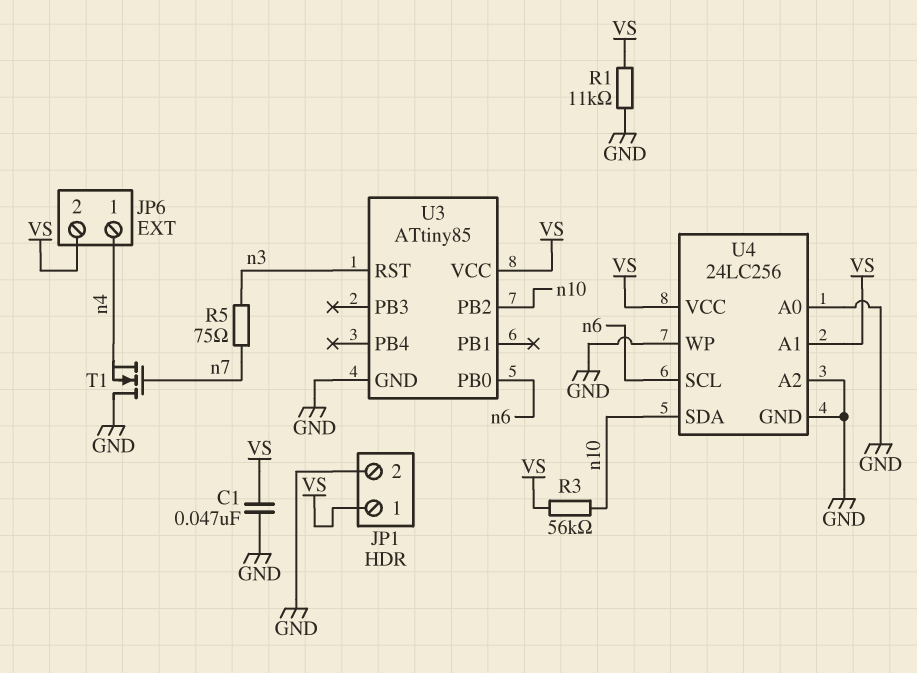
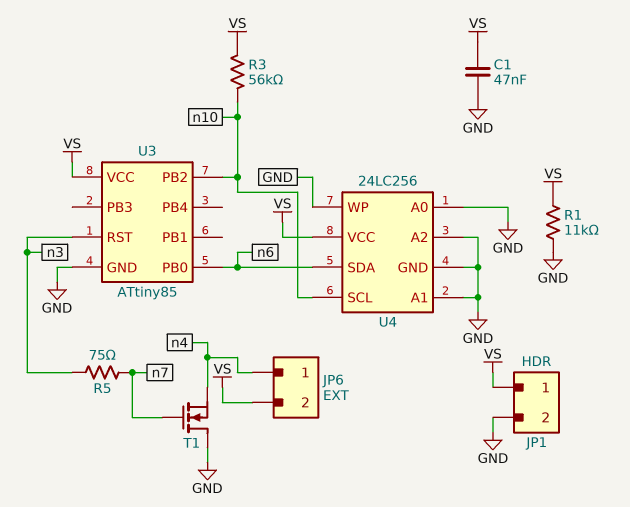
U4 pin A1: VS -> GND
U4 pin SCL: n6 -> n10
U4 pin SDA: n10 -> n6

